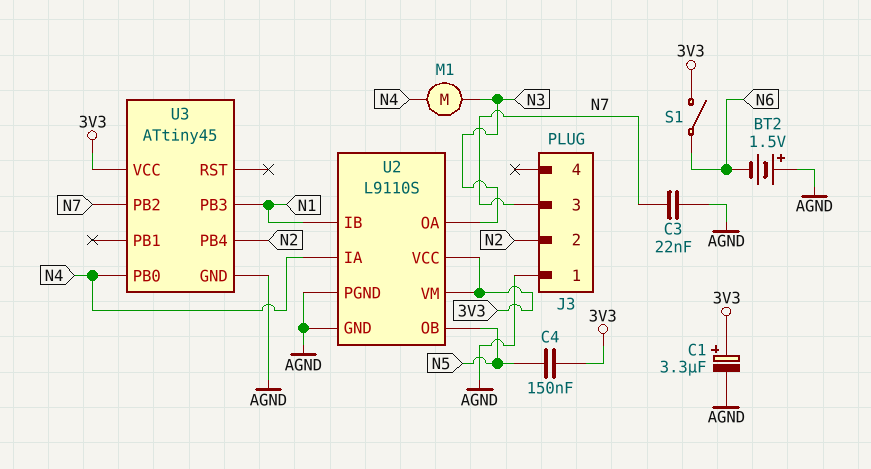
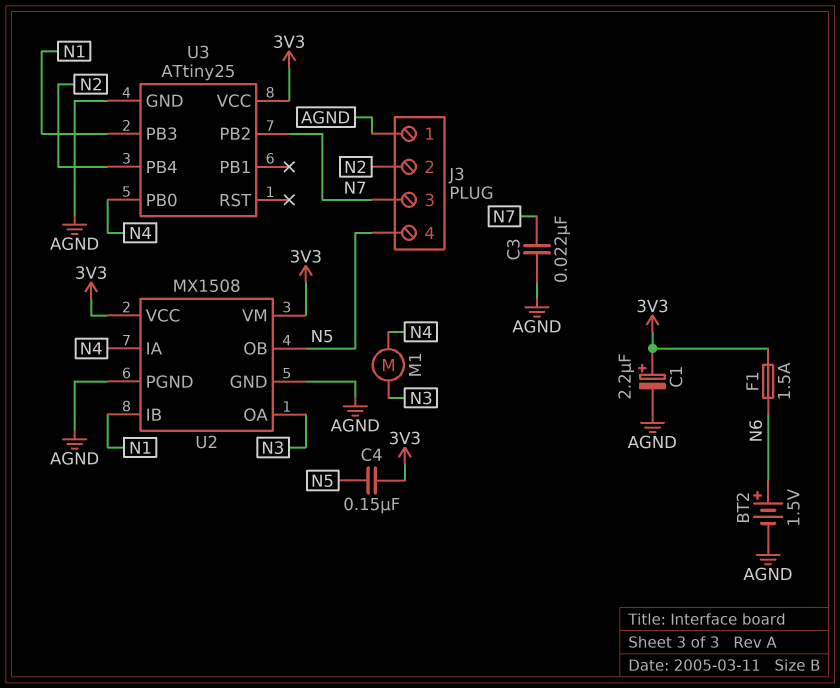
BT2: 1.5V (plus AGND, minus N6) -> 1.5V (plus N6, minus AGND)
C1: 3.3uF (plus 3V3, minus AGND) -> 2.2uF (plus 3V3, minus AGND)
F1: none -> 1.5A (3V3, N6)
J3 pin 4: none -> N5
S1: switch (3V3, N6) -> none
U2: L9110S -> MX1508
U3: ATtiny45 -> ATtiny25

